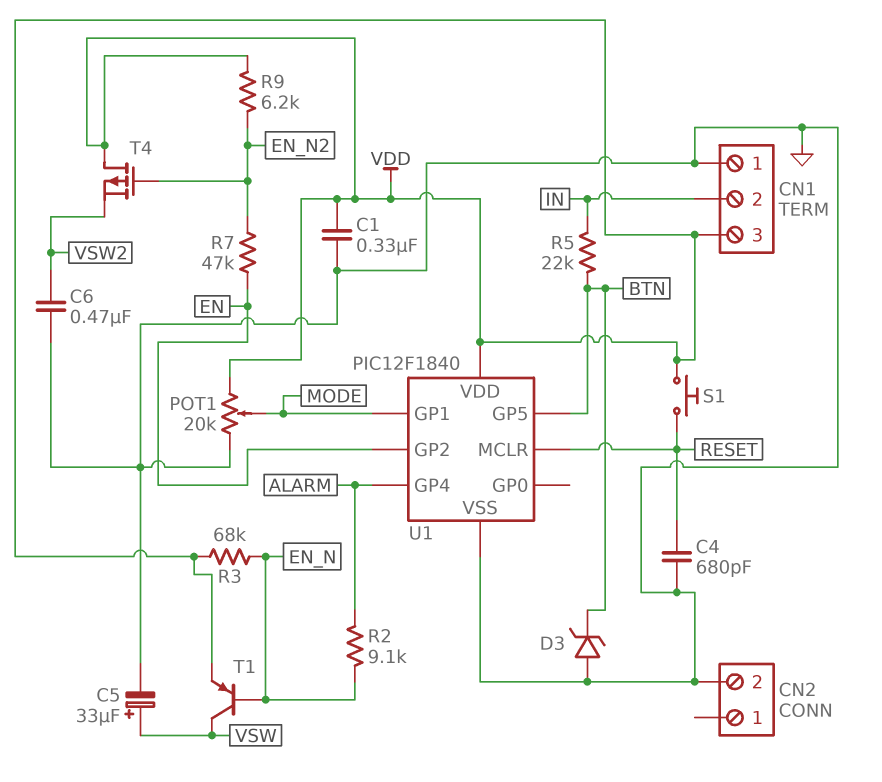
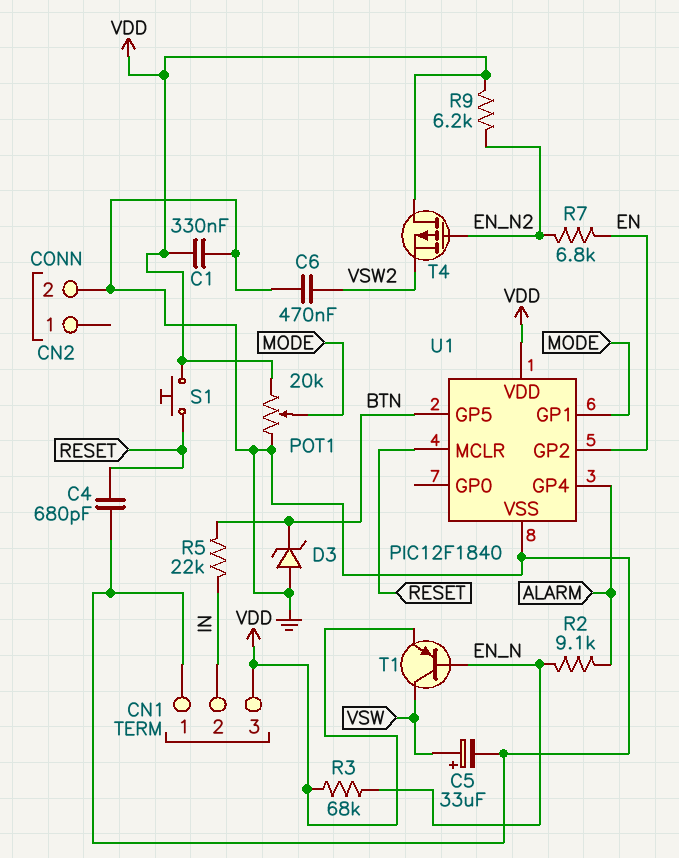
R7: 47k (EN, EN_N2) -> 6.8k (EN, EN_N2)

